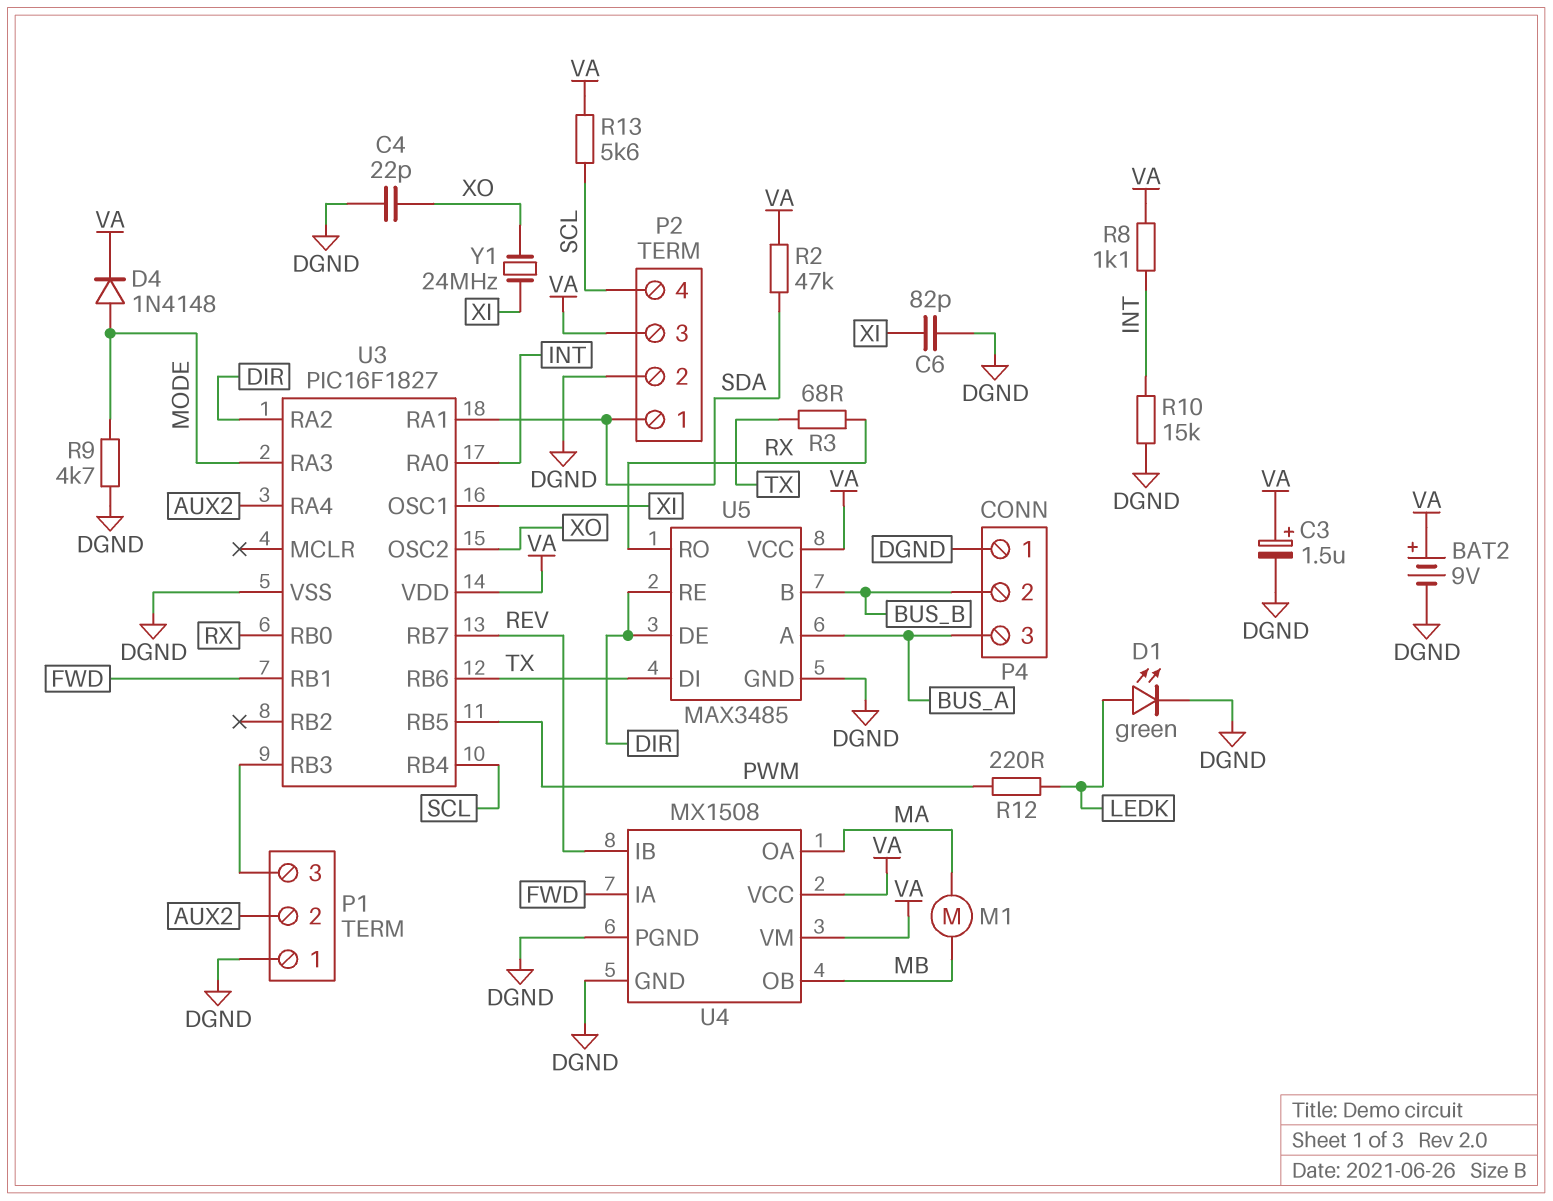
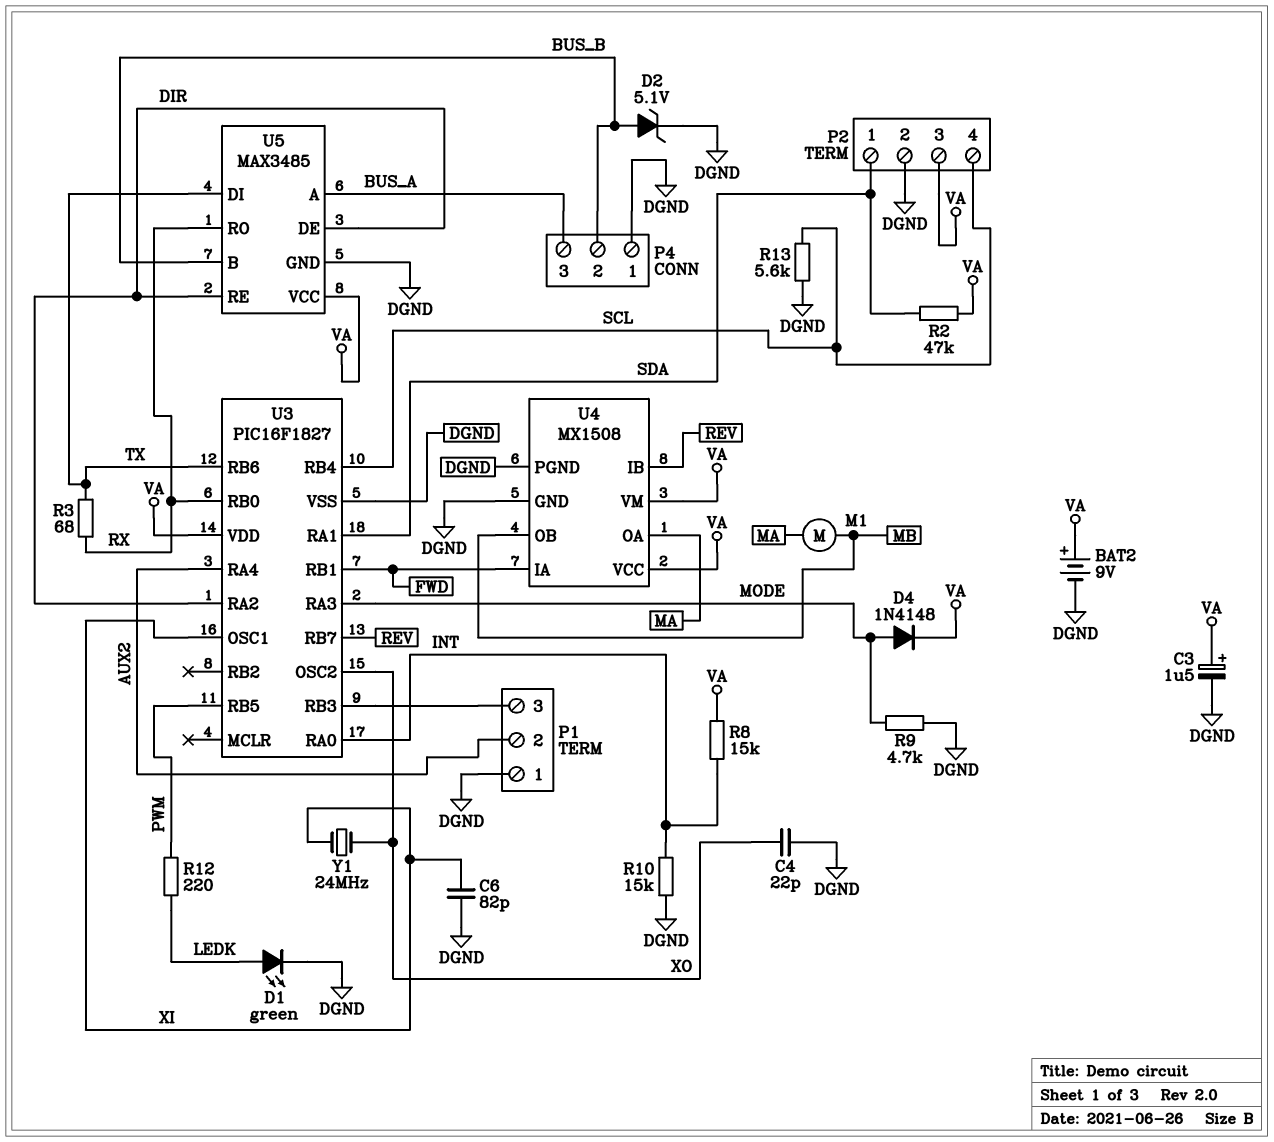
D2: none -> zener 5.1V (A BUS_B, K DGND)
R8: 1.1k (INT, VA) -> 15k (INT, VA)
R13: 5.6k (SCL, VA) -> 5.6k (DGND, SCL)

